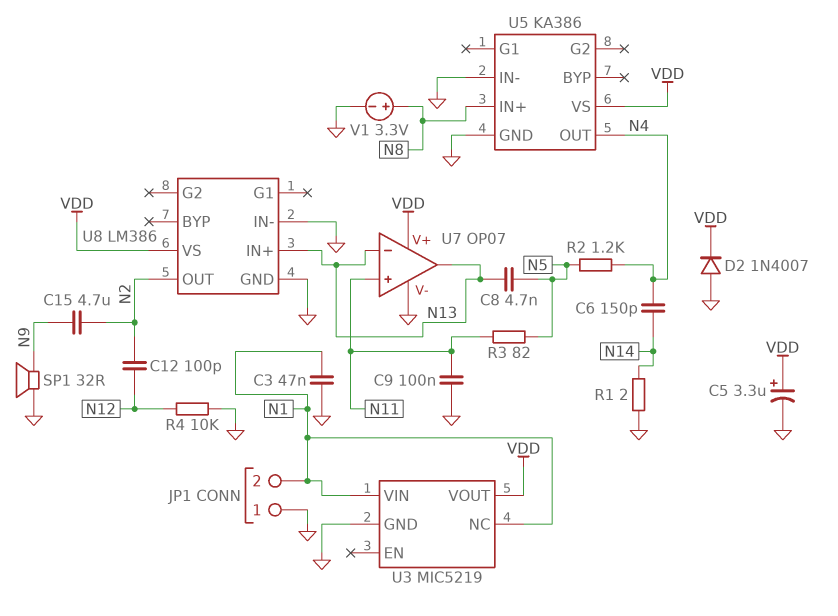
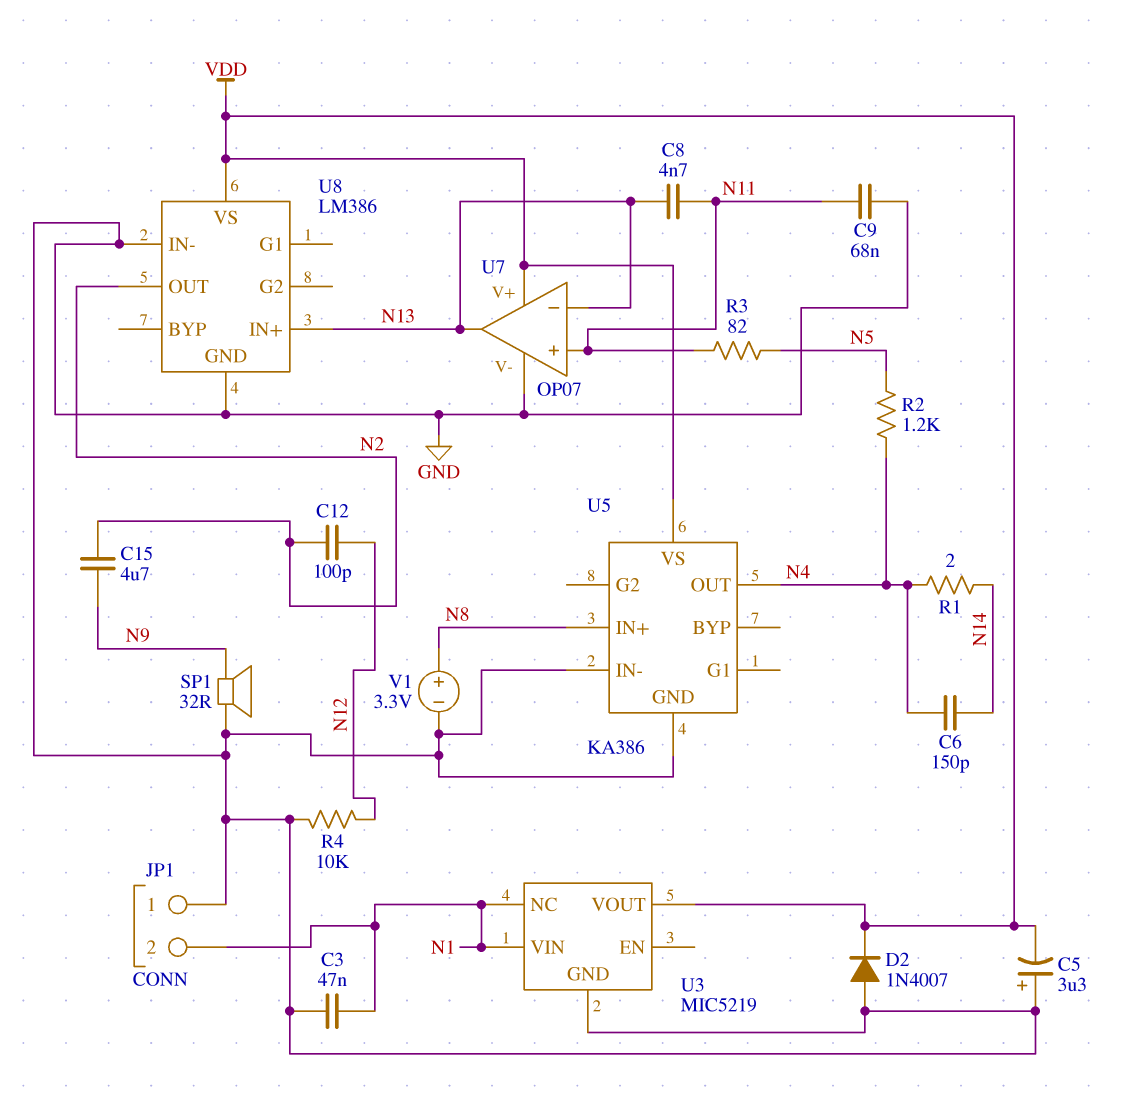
C5: 3.3uF (plus VDD, minus GND) -> 3.3uF (plus GND, minus VDD)
C8: 4.7nF (N5, N13) -> 4.7nF (N11, N13)
C9: 100nF (GND, N11) -> 68nF (GND, N11)
R1: 2 (GND, N14) -> 2 (N4, N14)

